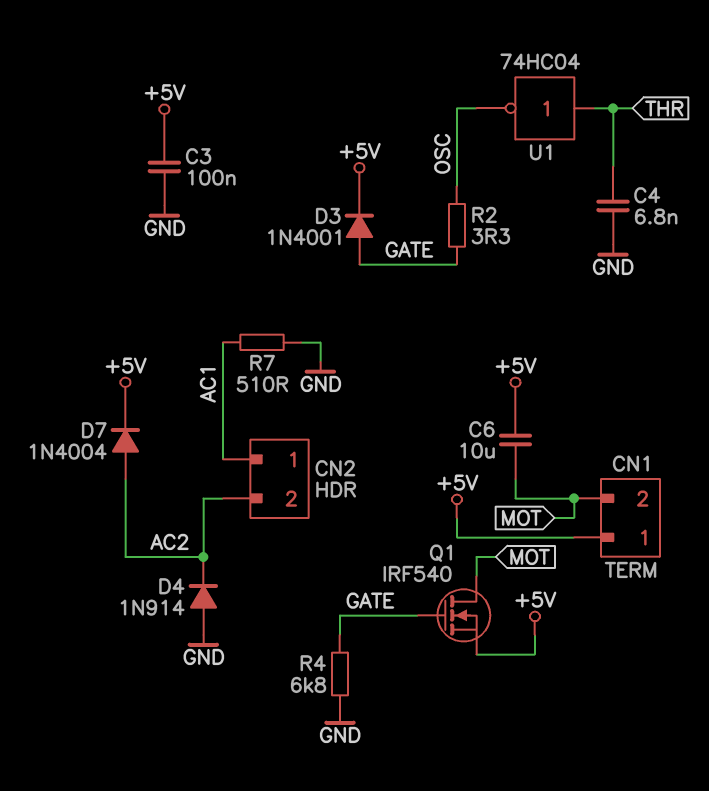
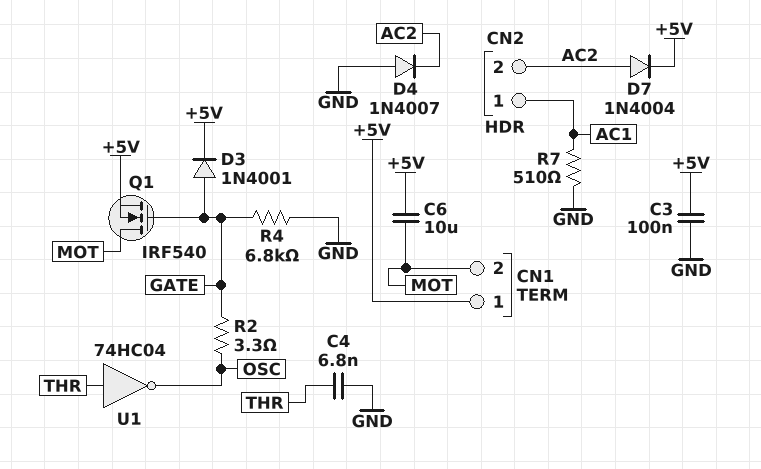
D4: diode 1N914 (A GND, K AC2) -> diode 1N4007 (A GND, K AC2)

